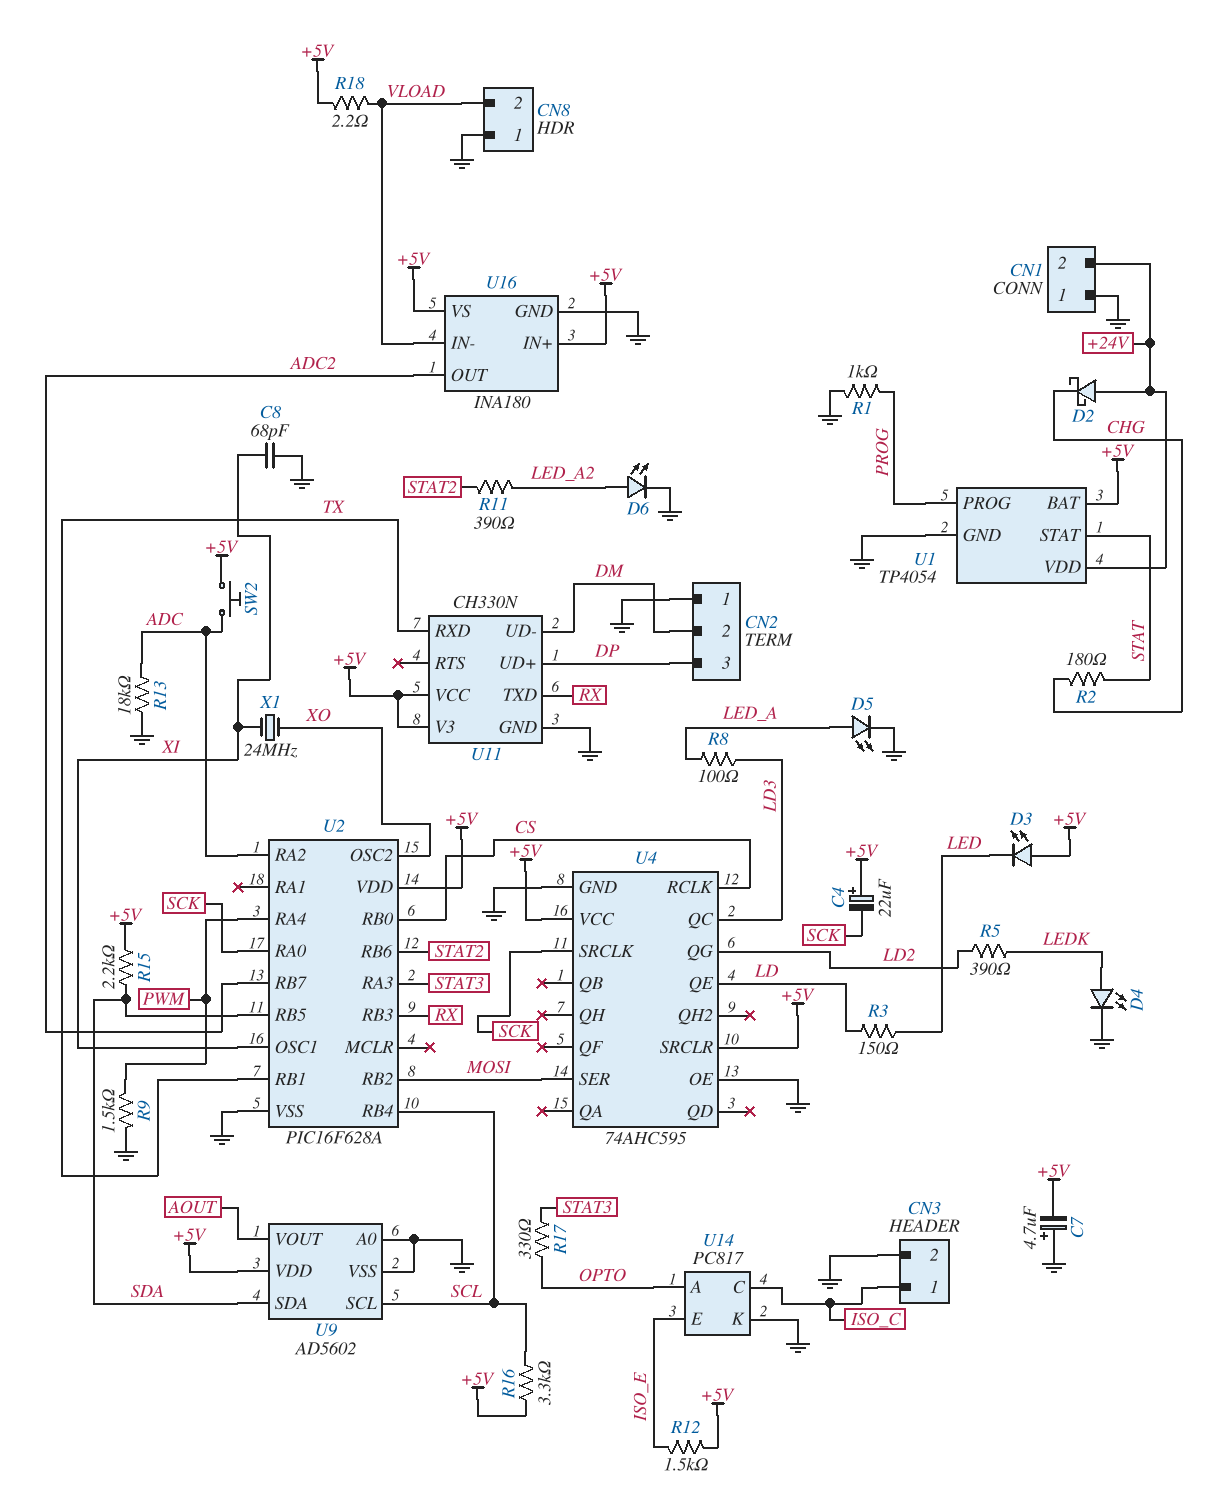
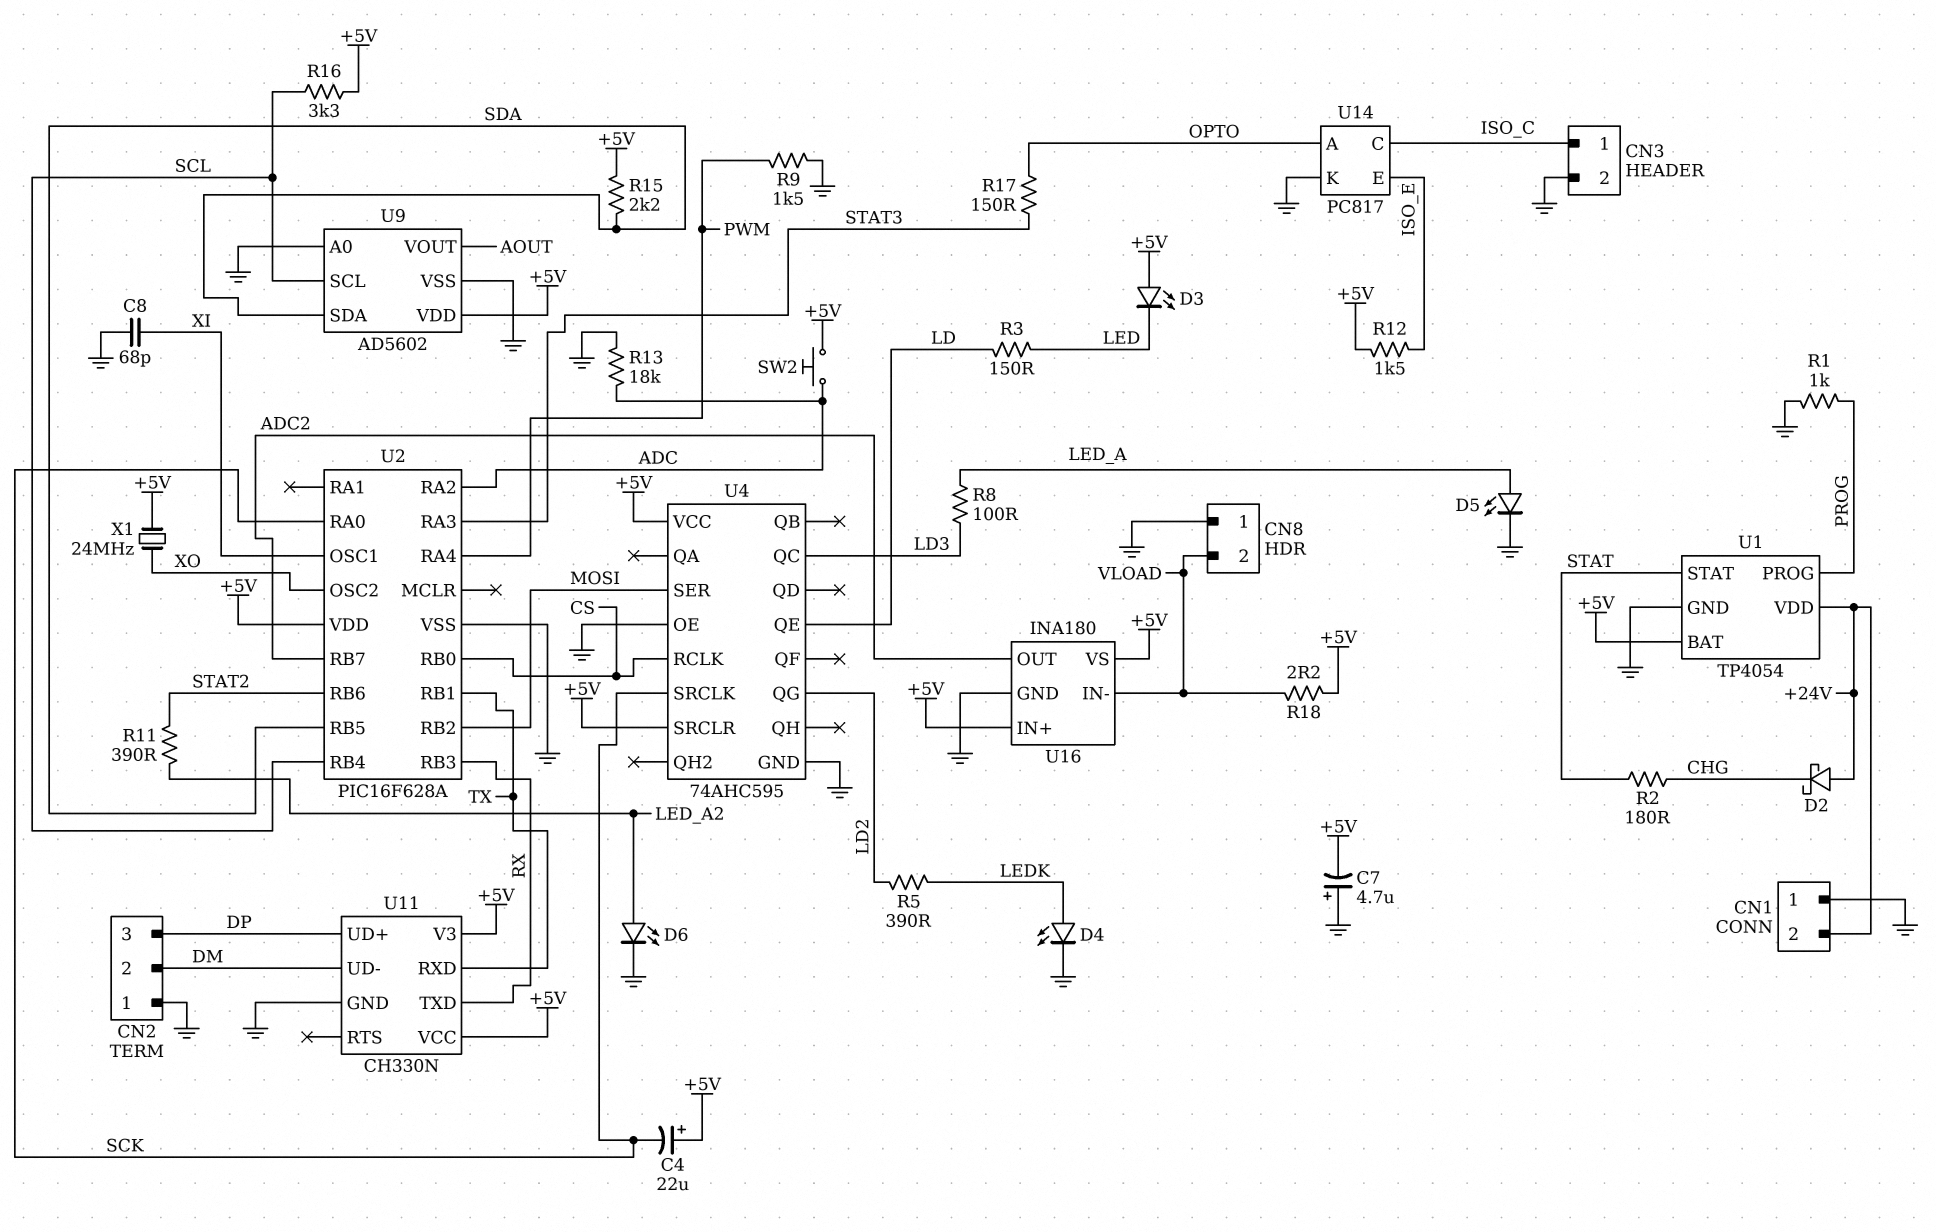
R17: 330 (OPTO, STAT3) -> 150 (OPTO, STAT3)
X1: 24MHz (XI, XO) -> 24MHz (+5V, XO)

